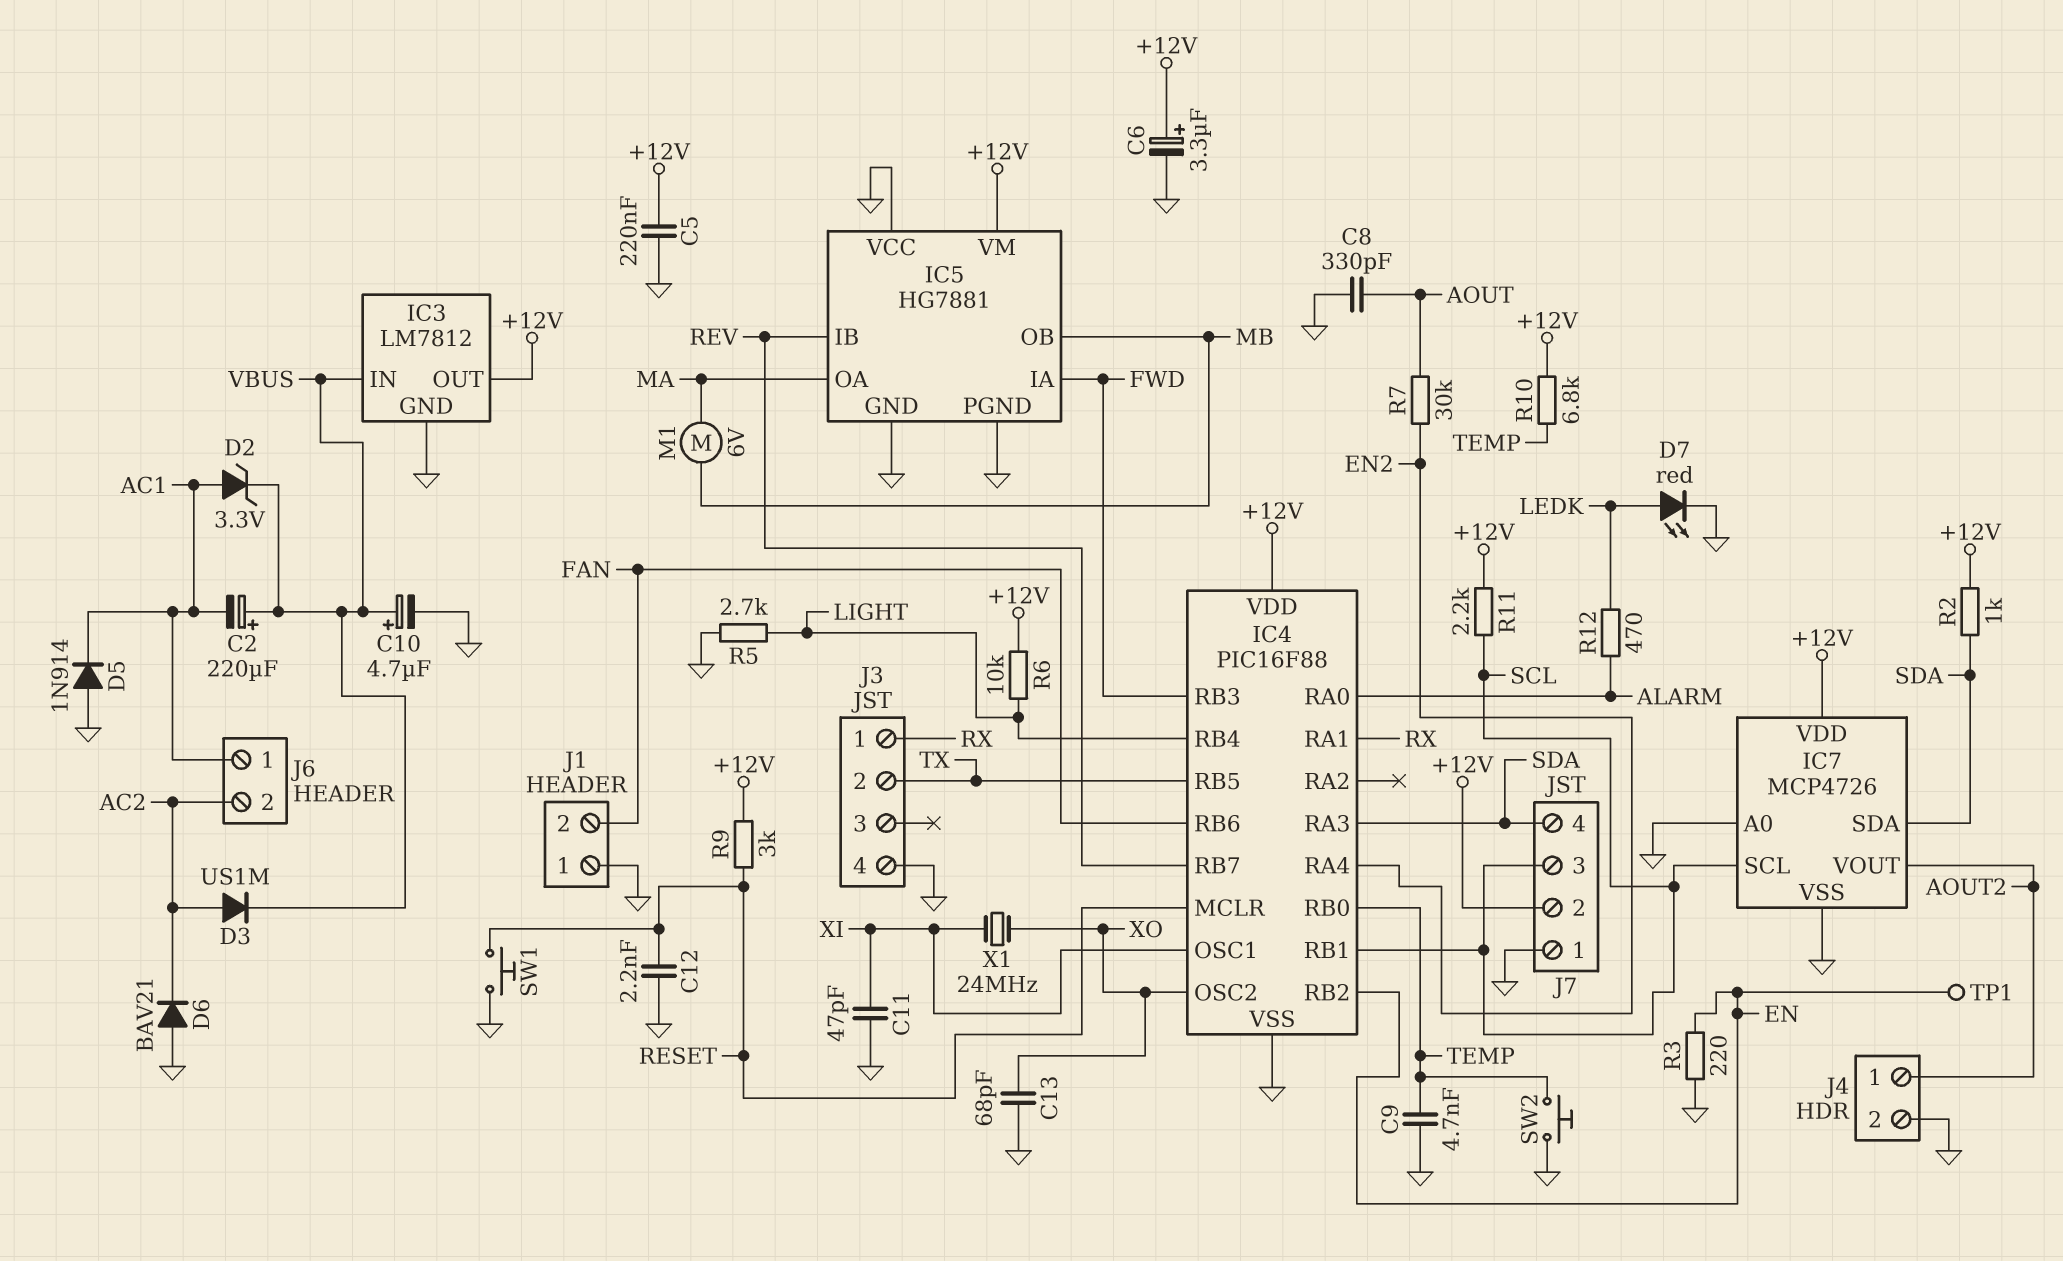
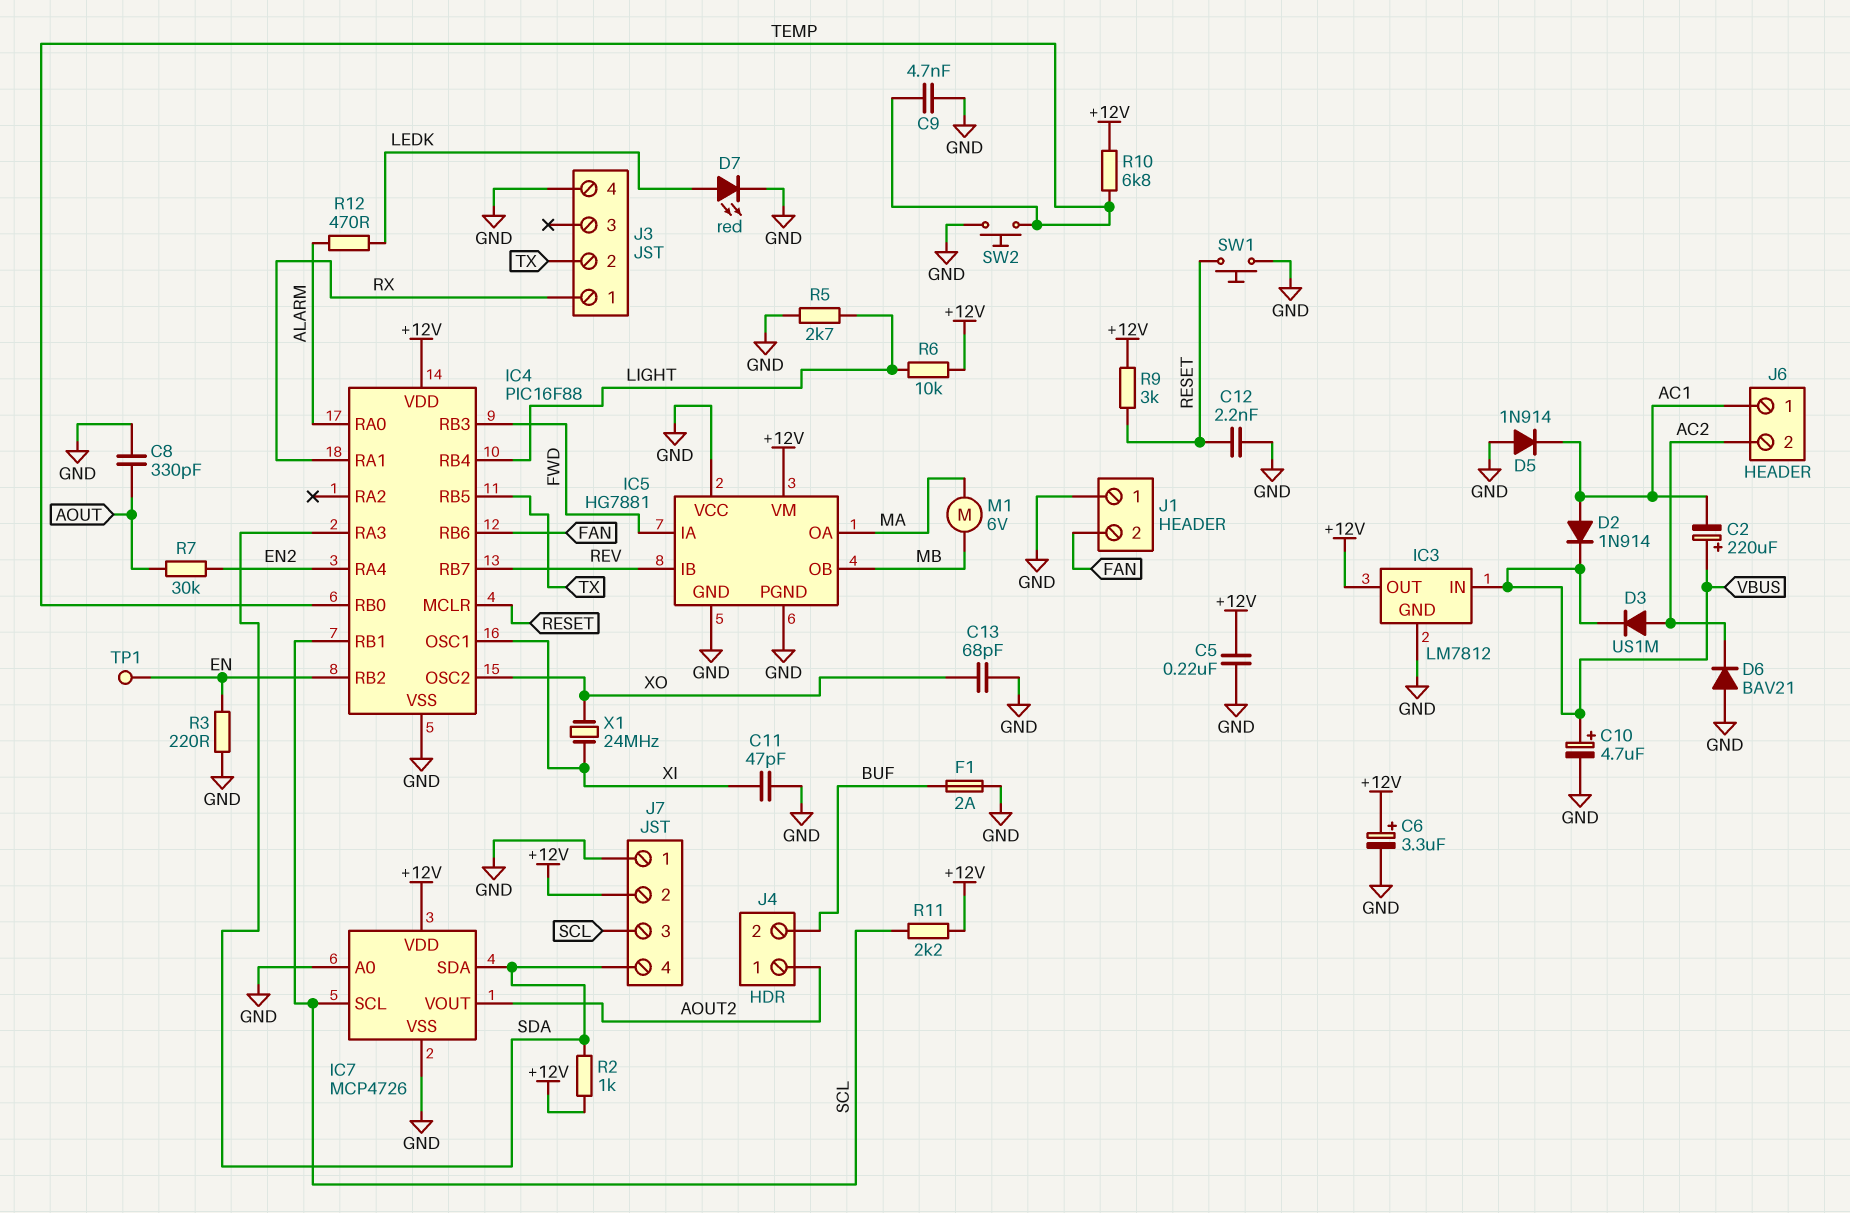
D2: zener 3.3V (A AC1, K VBUS) -> diode 1N914 (A AC1, K VBUS)
F1: none -> 2A (BUF, GND)
J4 pin 2: GND -> BUF

